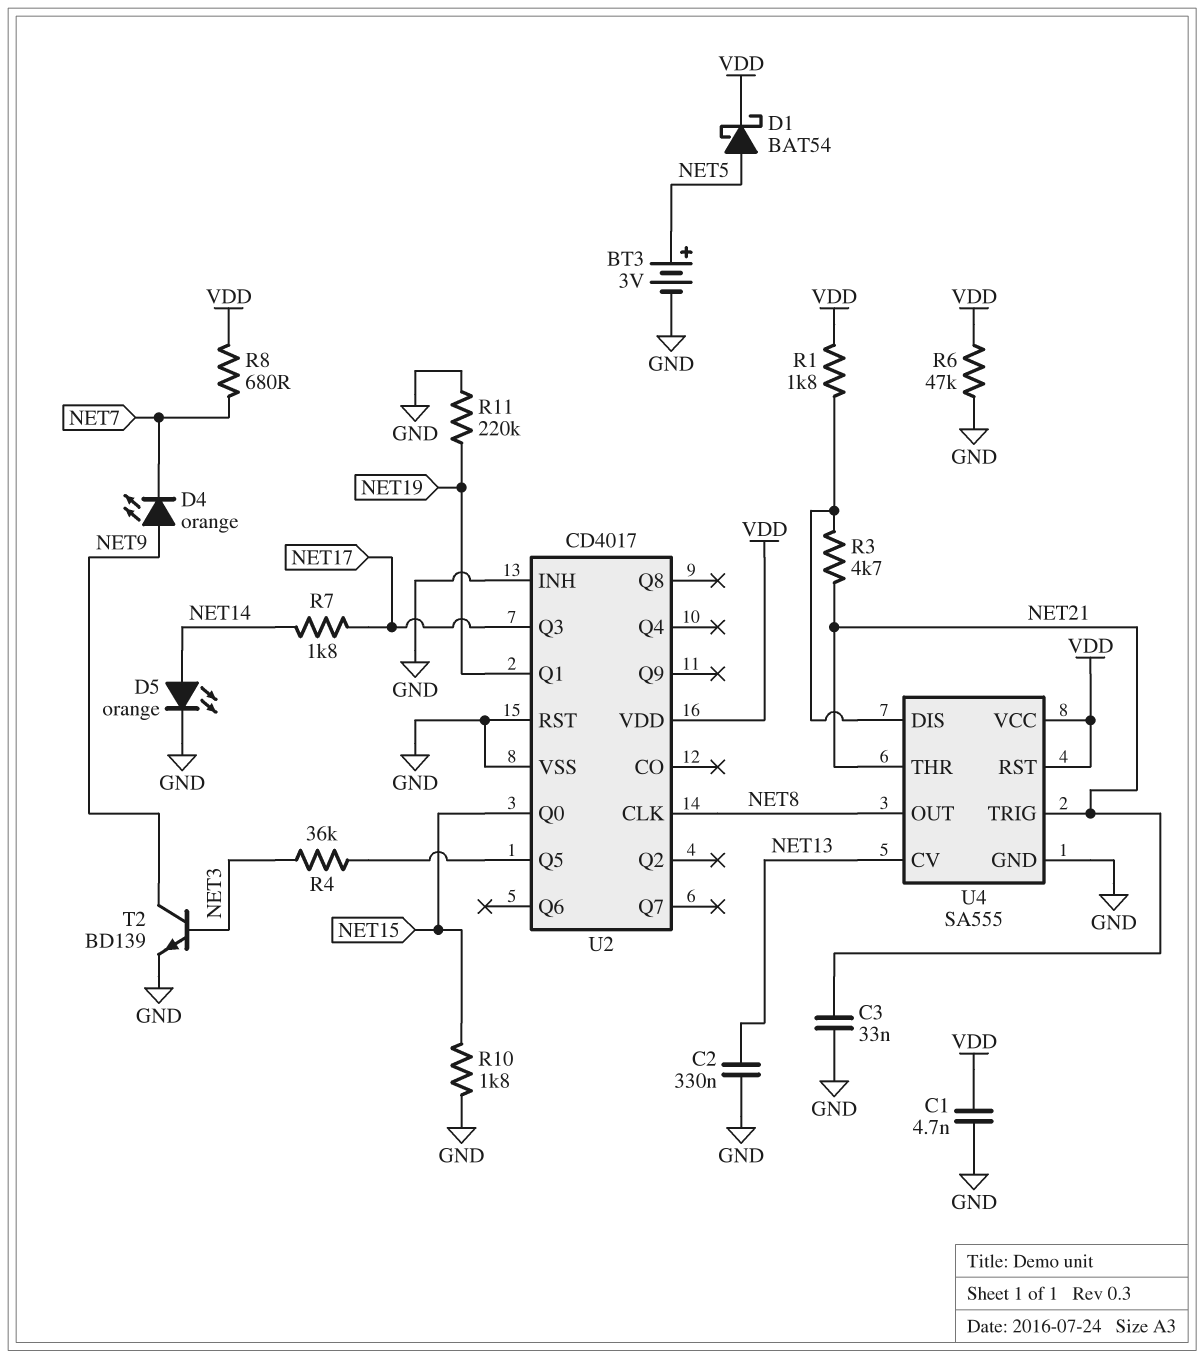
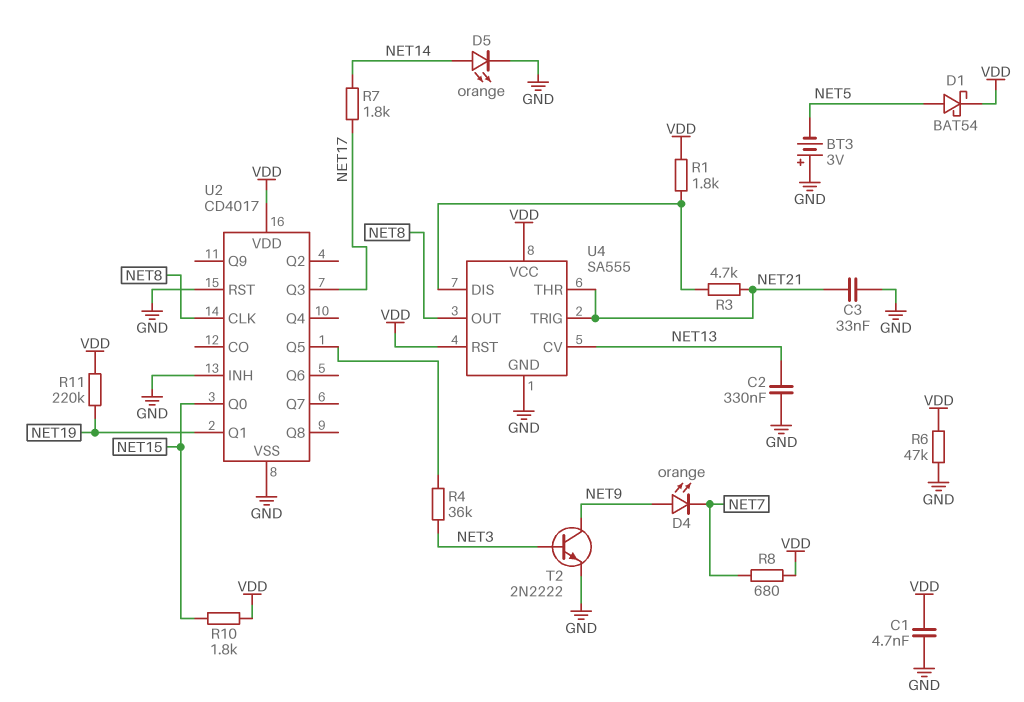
BT3: 3V (plus NET5, minus GND) -> 3V (plus GND, minus NET5)
R10: 1.8k (GND, NET15) -> 1.8k (NET15, VDD)
R11: 220k (GND, NET19) -> 220k (NET19, VDD)
T2: NPN BD139 (B NET3, C NET9, E GND) -> NPN 2N2222 (B NET3, C NET9, E GND)

